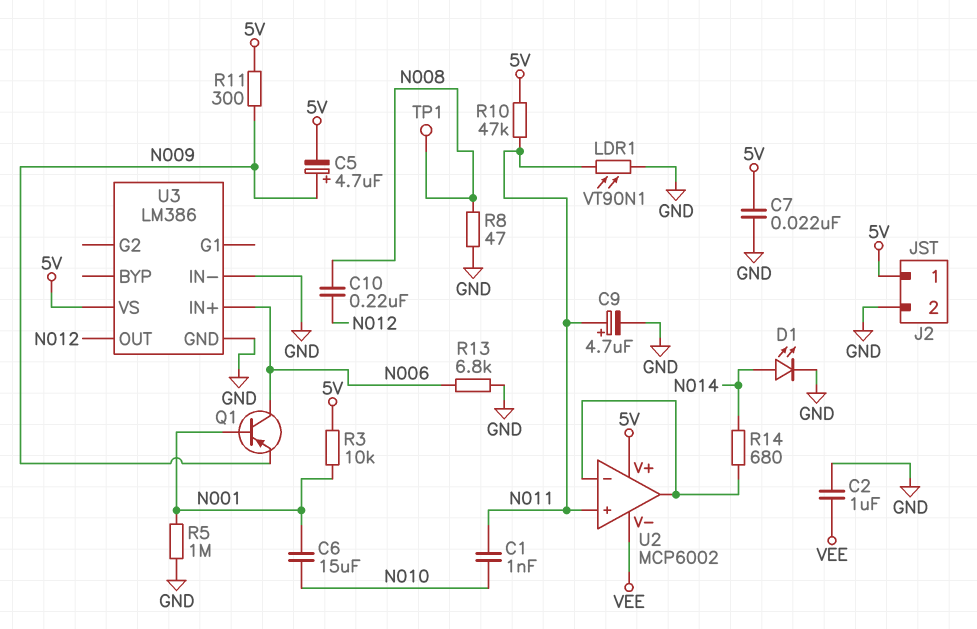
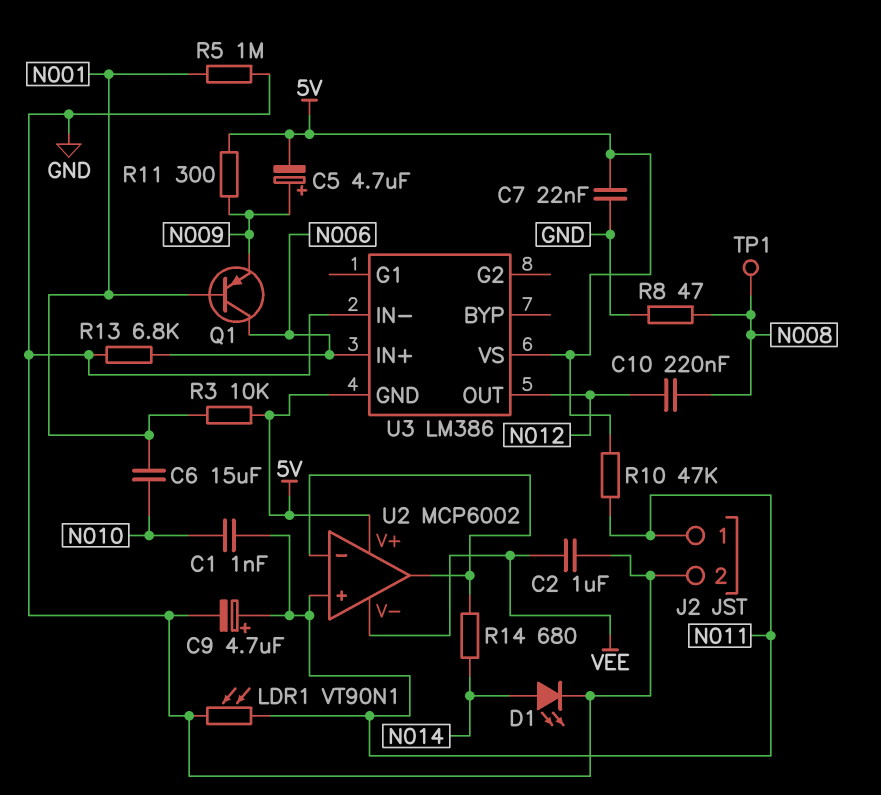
J2 pin 1: 5V -> N011
U3 pin GND: GND -> 5V

